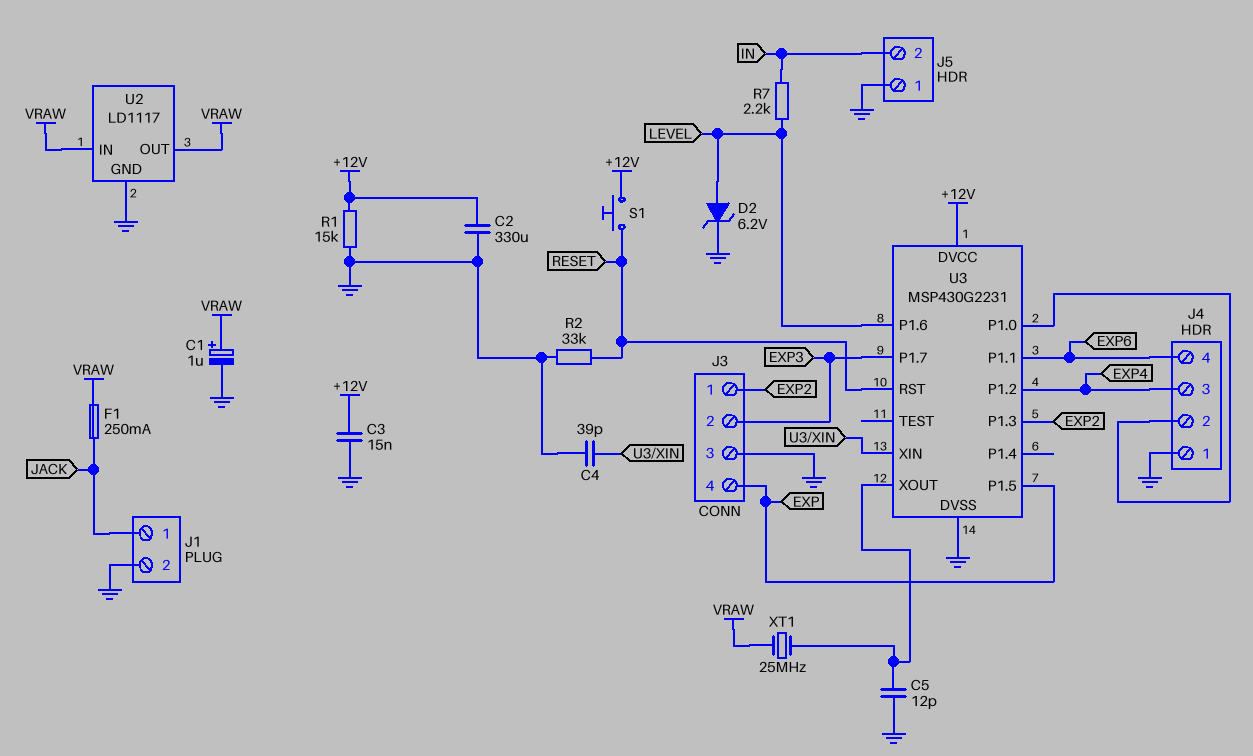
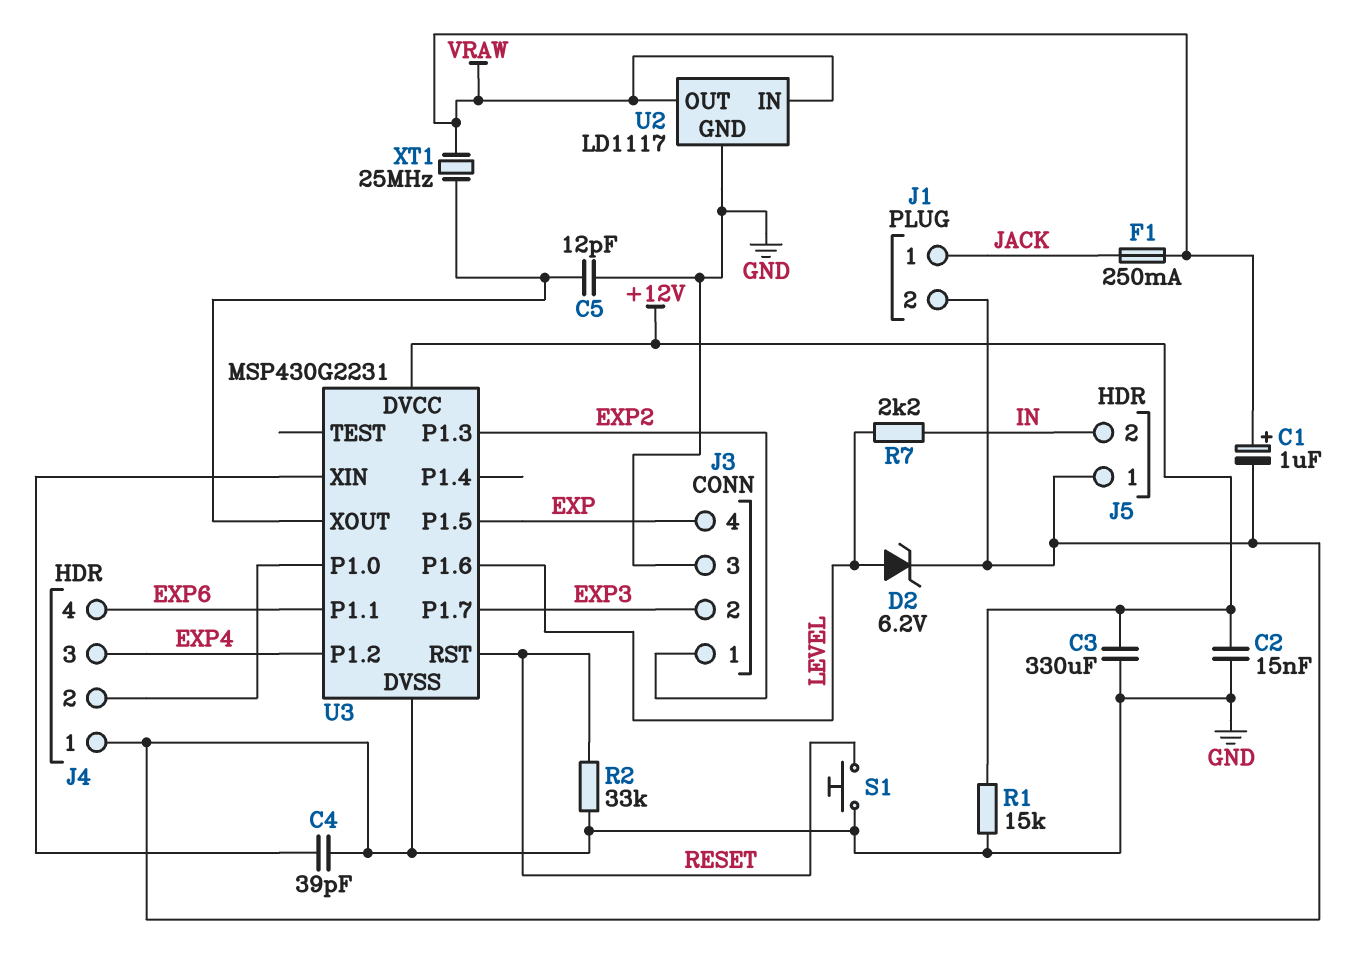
C2: 330uF (+12V, GND) -> 15nF (+12V, GND)
C3: 15nF (+12V, GND) -> 330uF (+12V, GND)
S1: button (+12V, RESET) -> button (GND, RESET)

